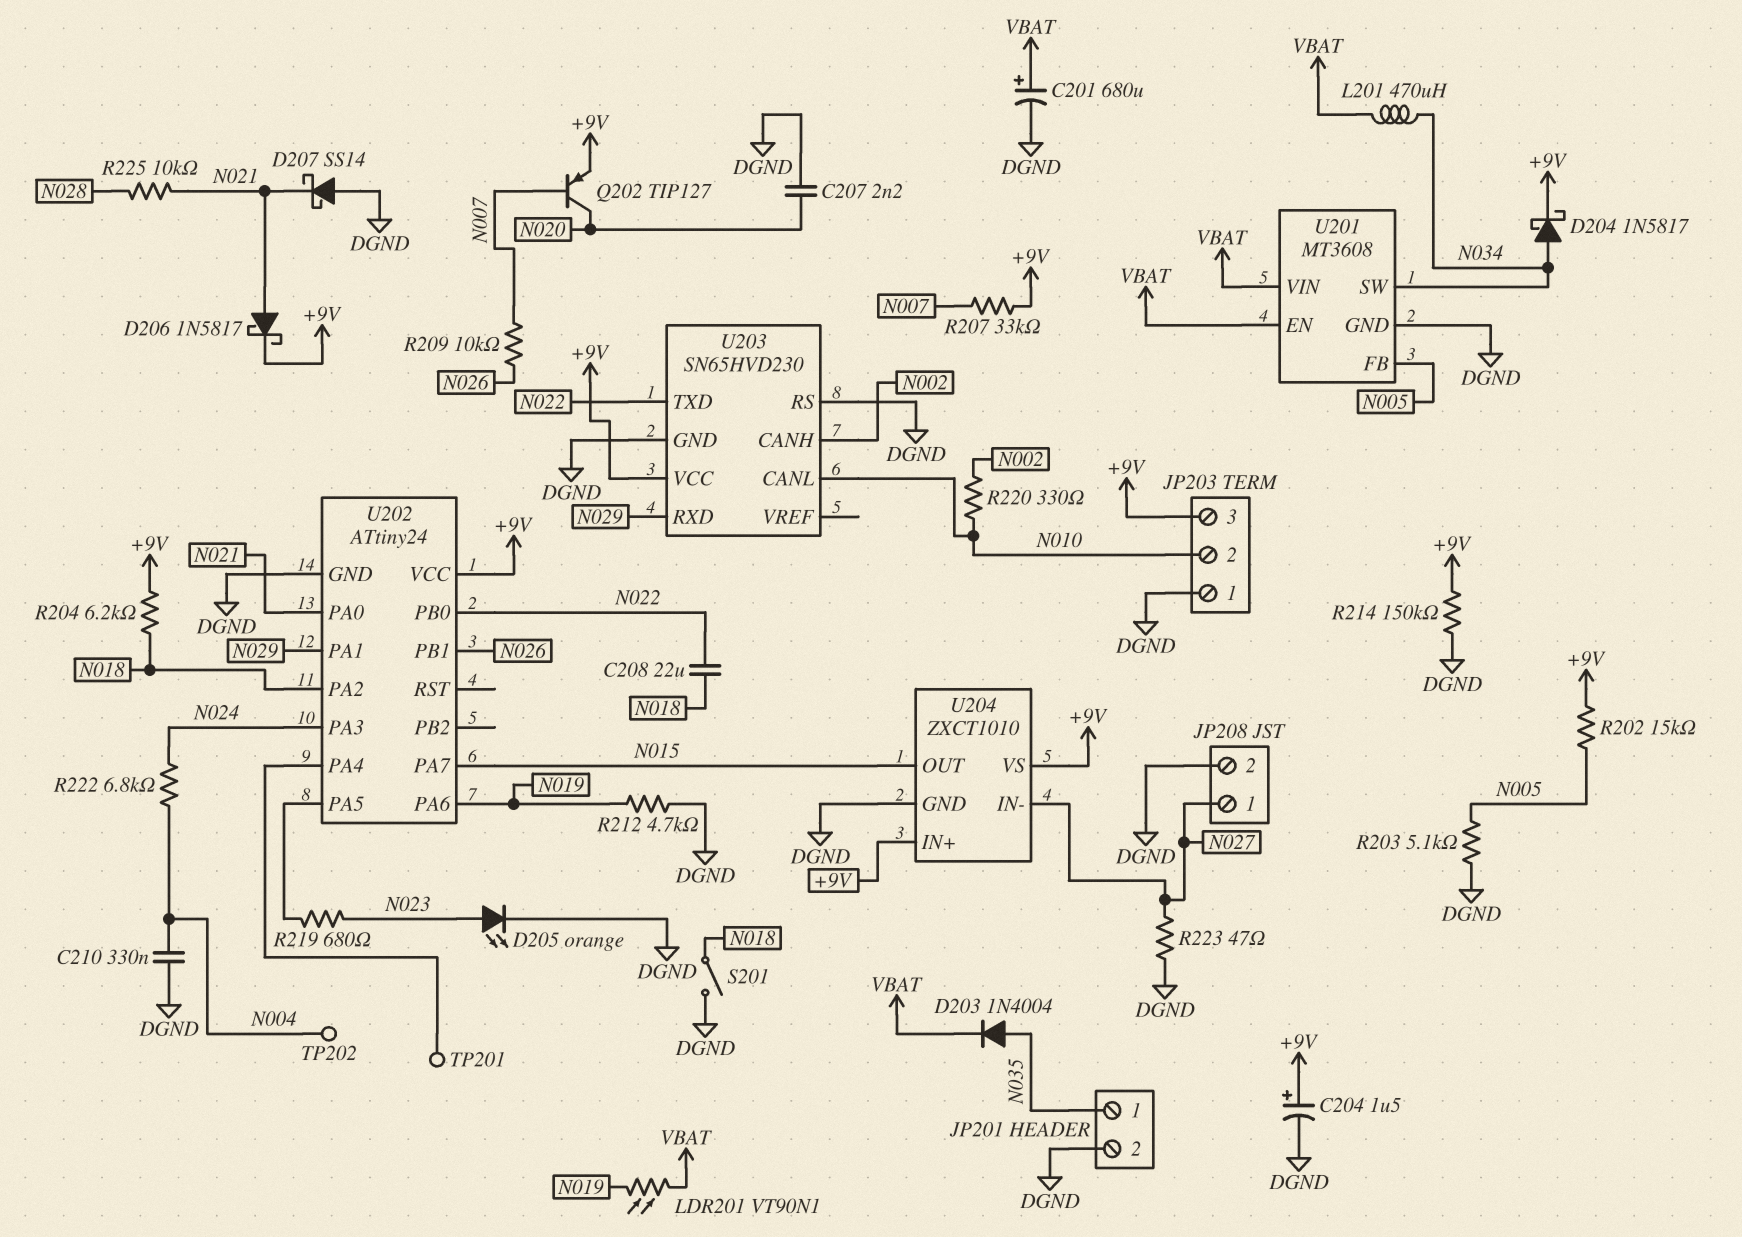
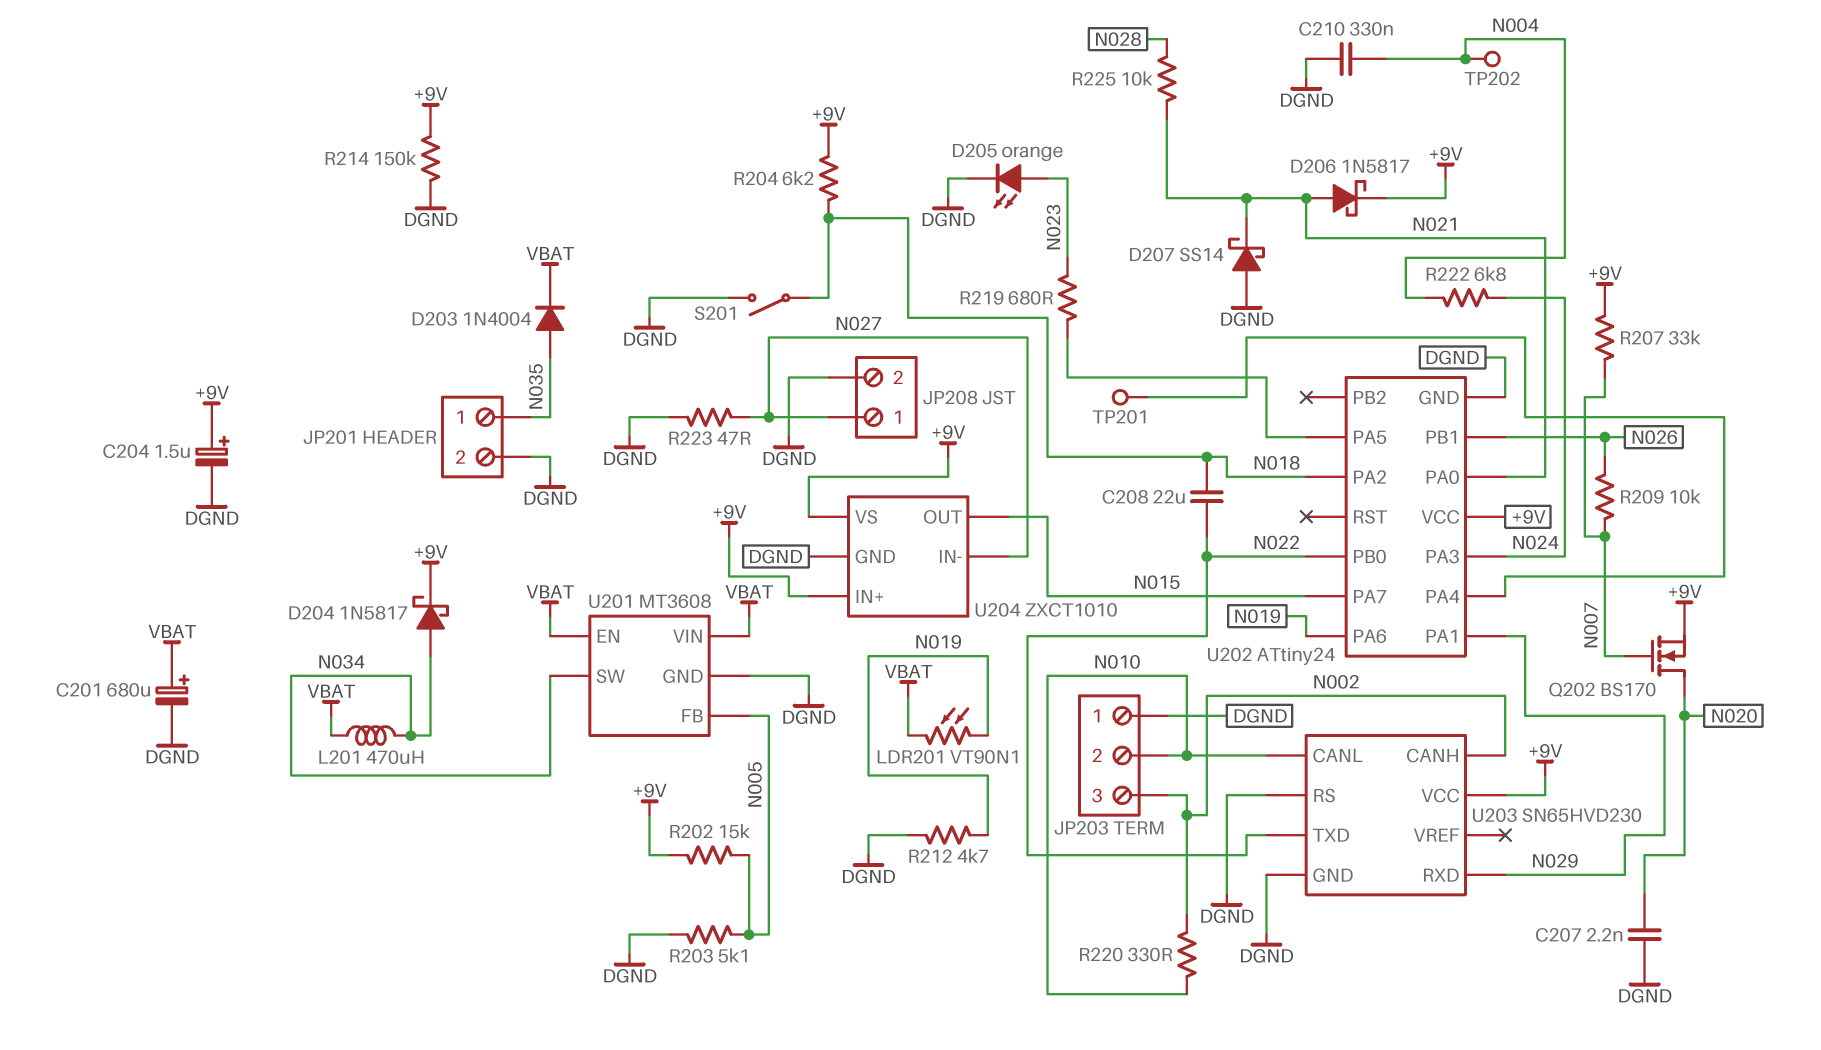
JP203 pin 3: +9V -> N002
Q202: PNP TIP127 (B N007, C N020, E +9V) -> NMOS BS170 (G N007, D N020, S +9V)

